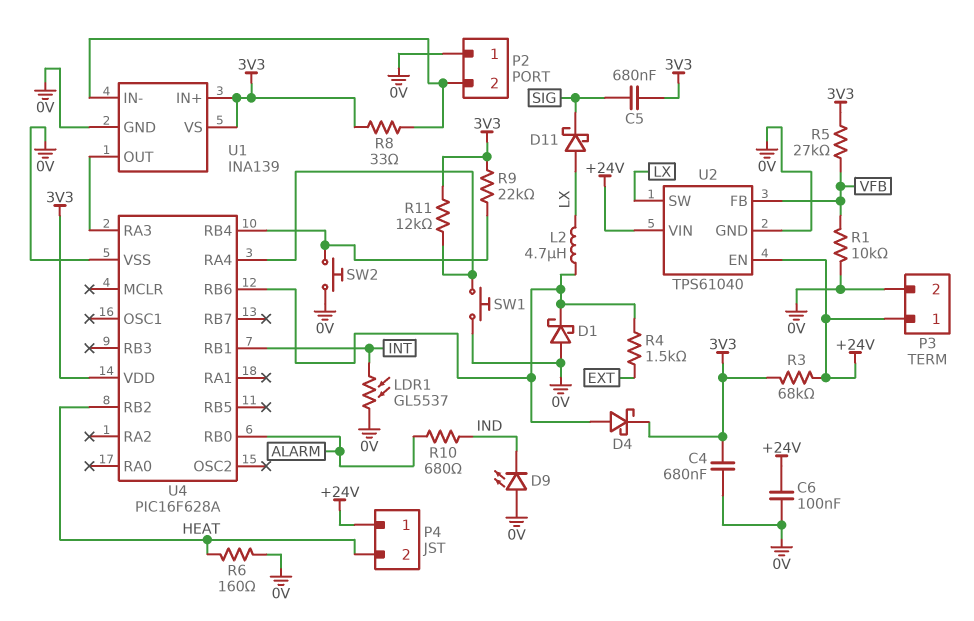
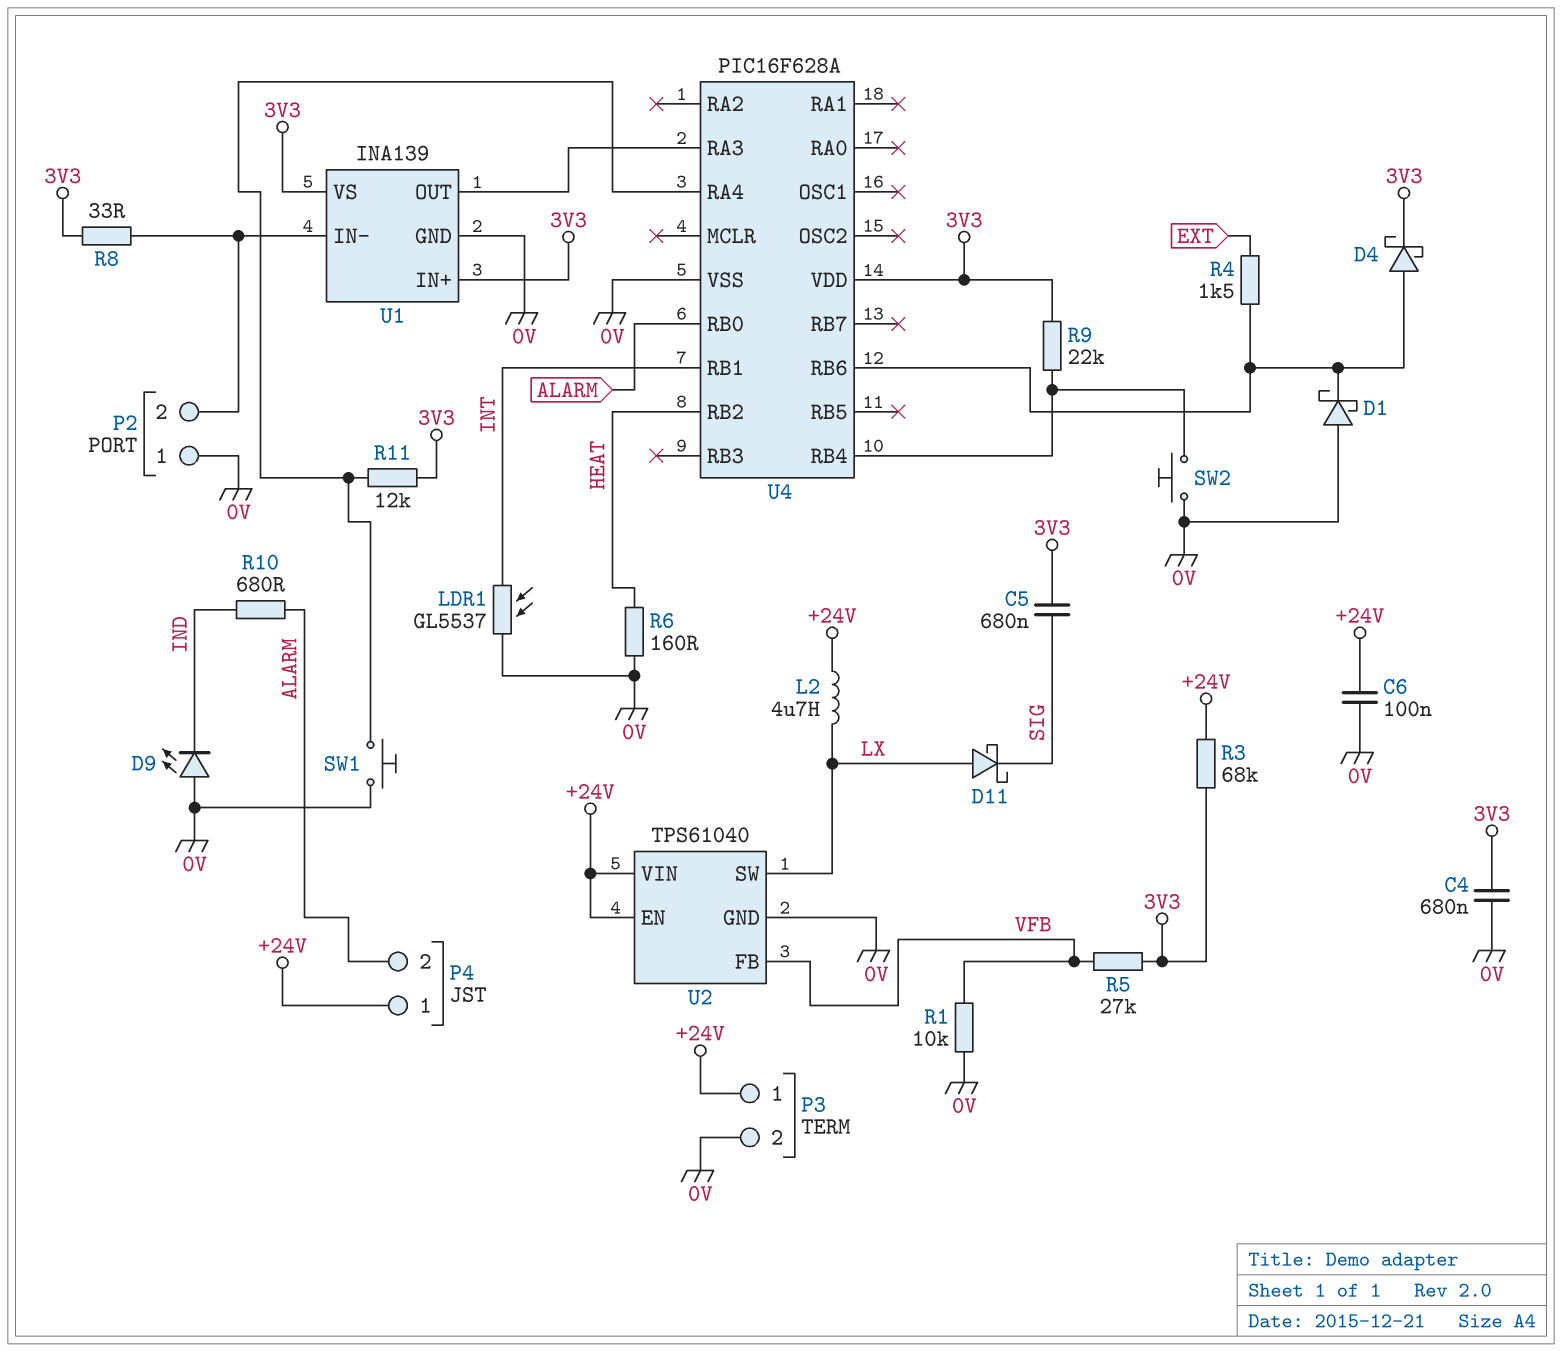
L2: 4.7uH (LX, U4/RB6) -> 4.7uH (+24V, LX)
P4 pin 2: HEAT -> ALARM

